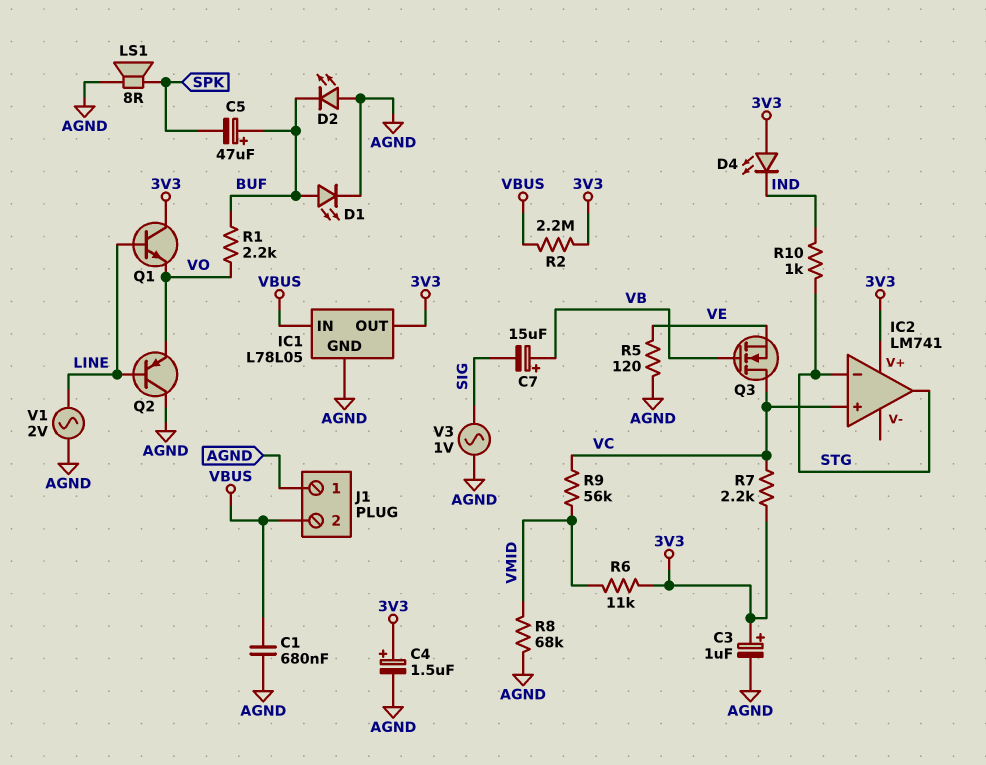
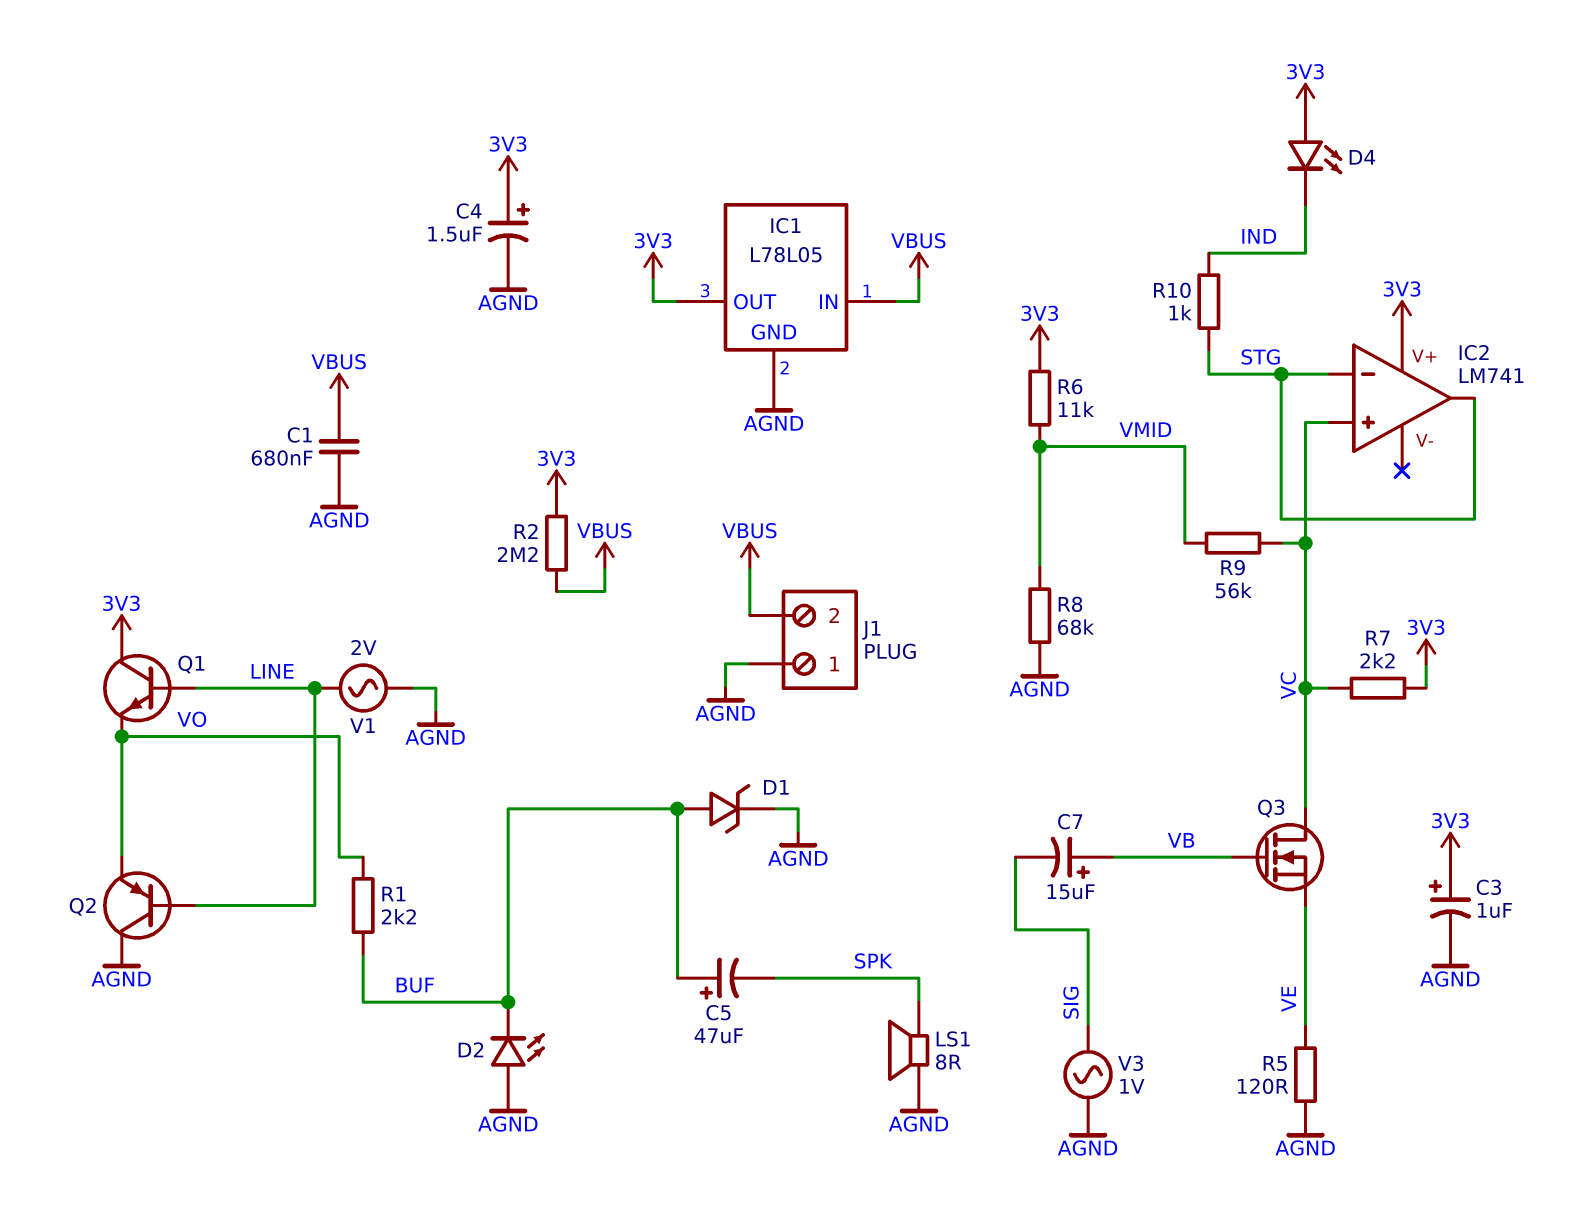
D1: LED (A BUF, K AGND) -> zener (A BUF, K AGND)

